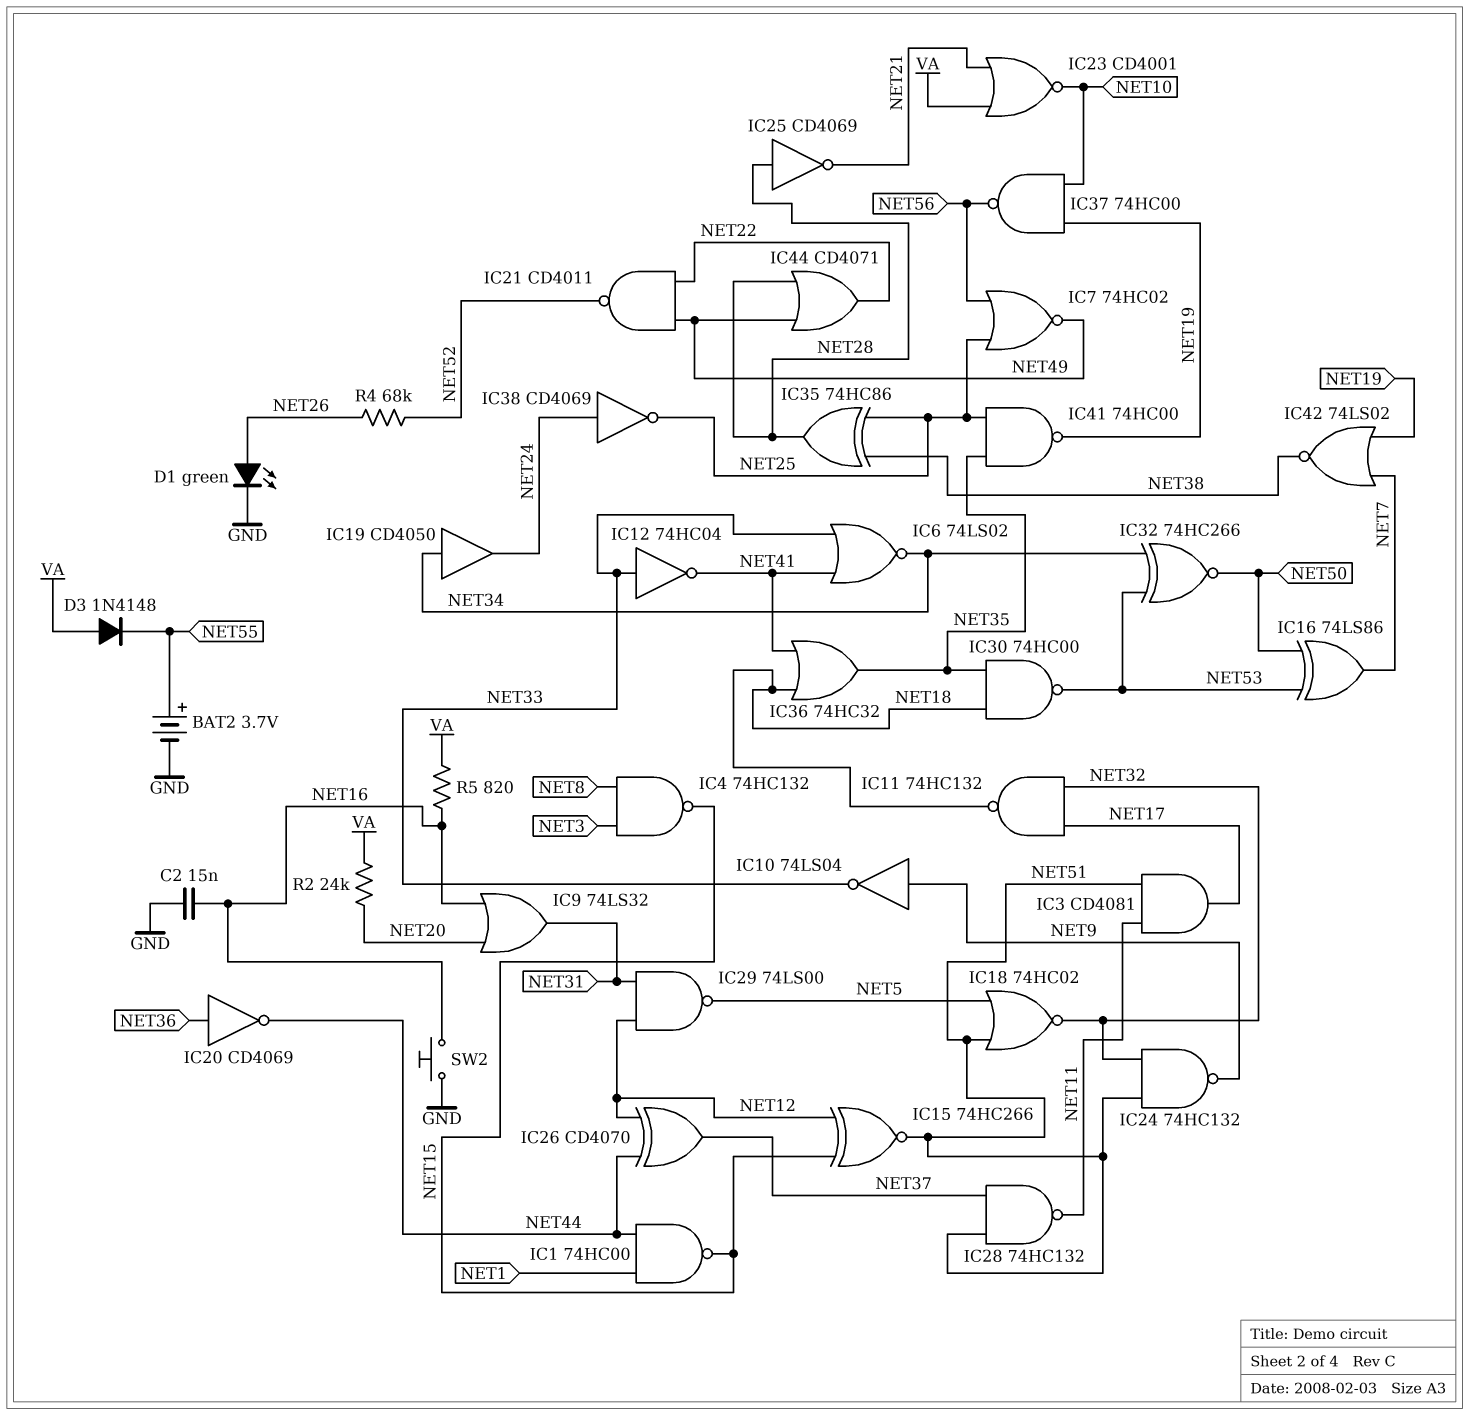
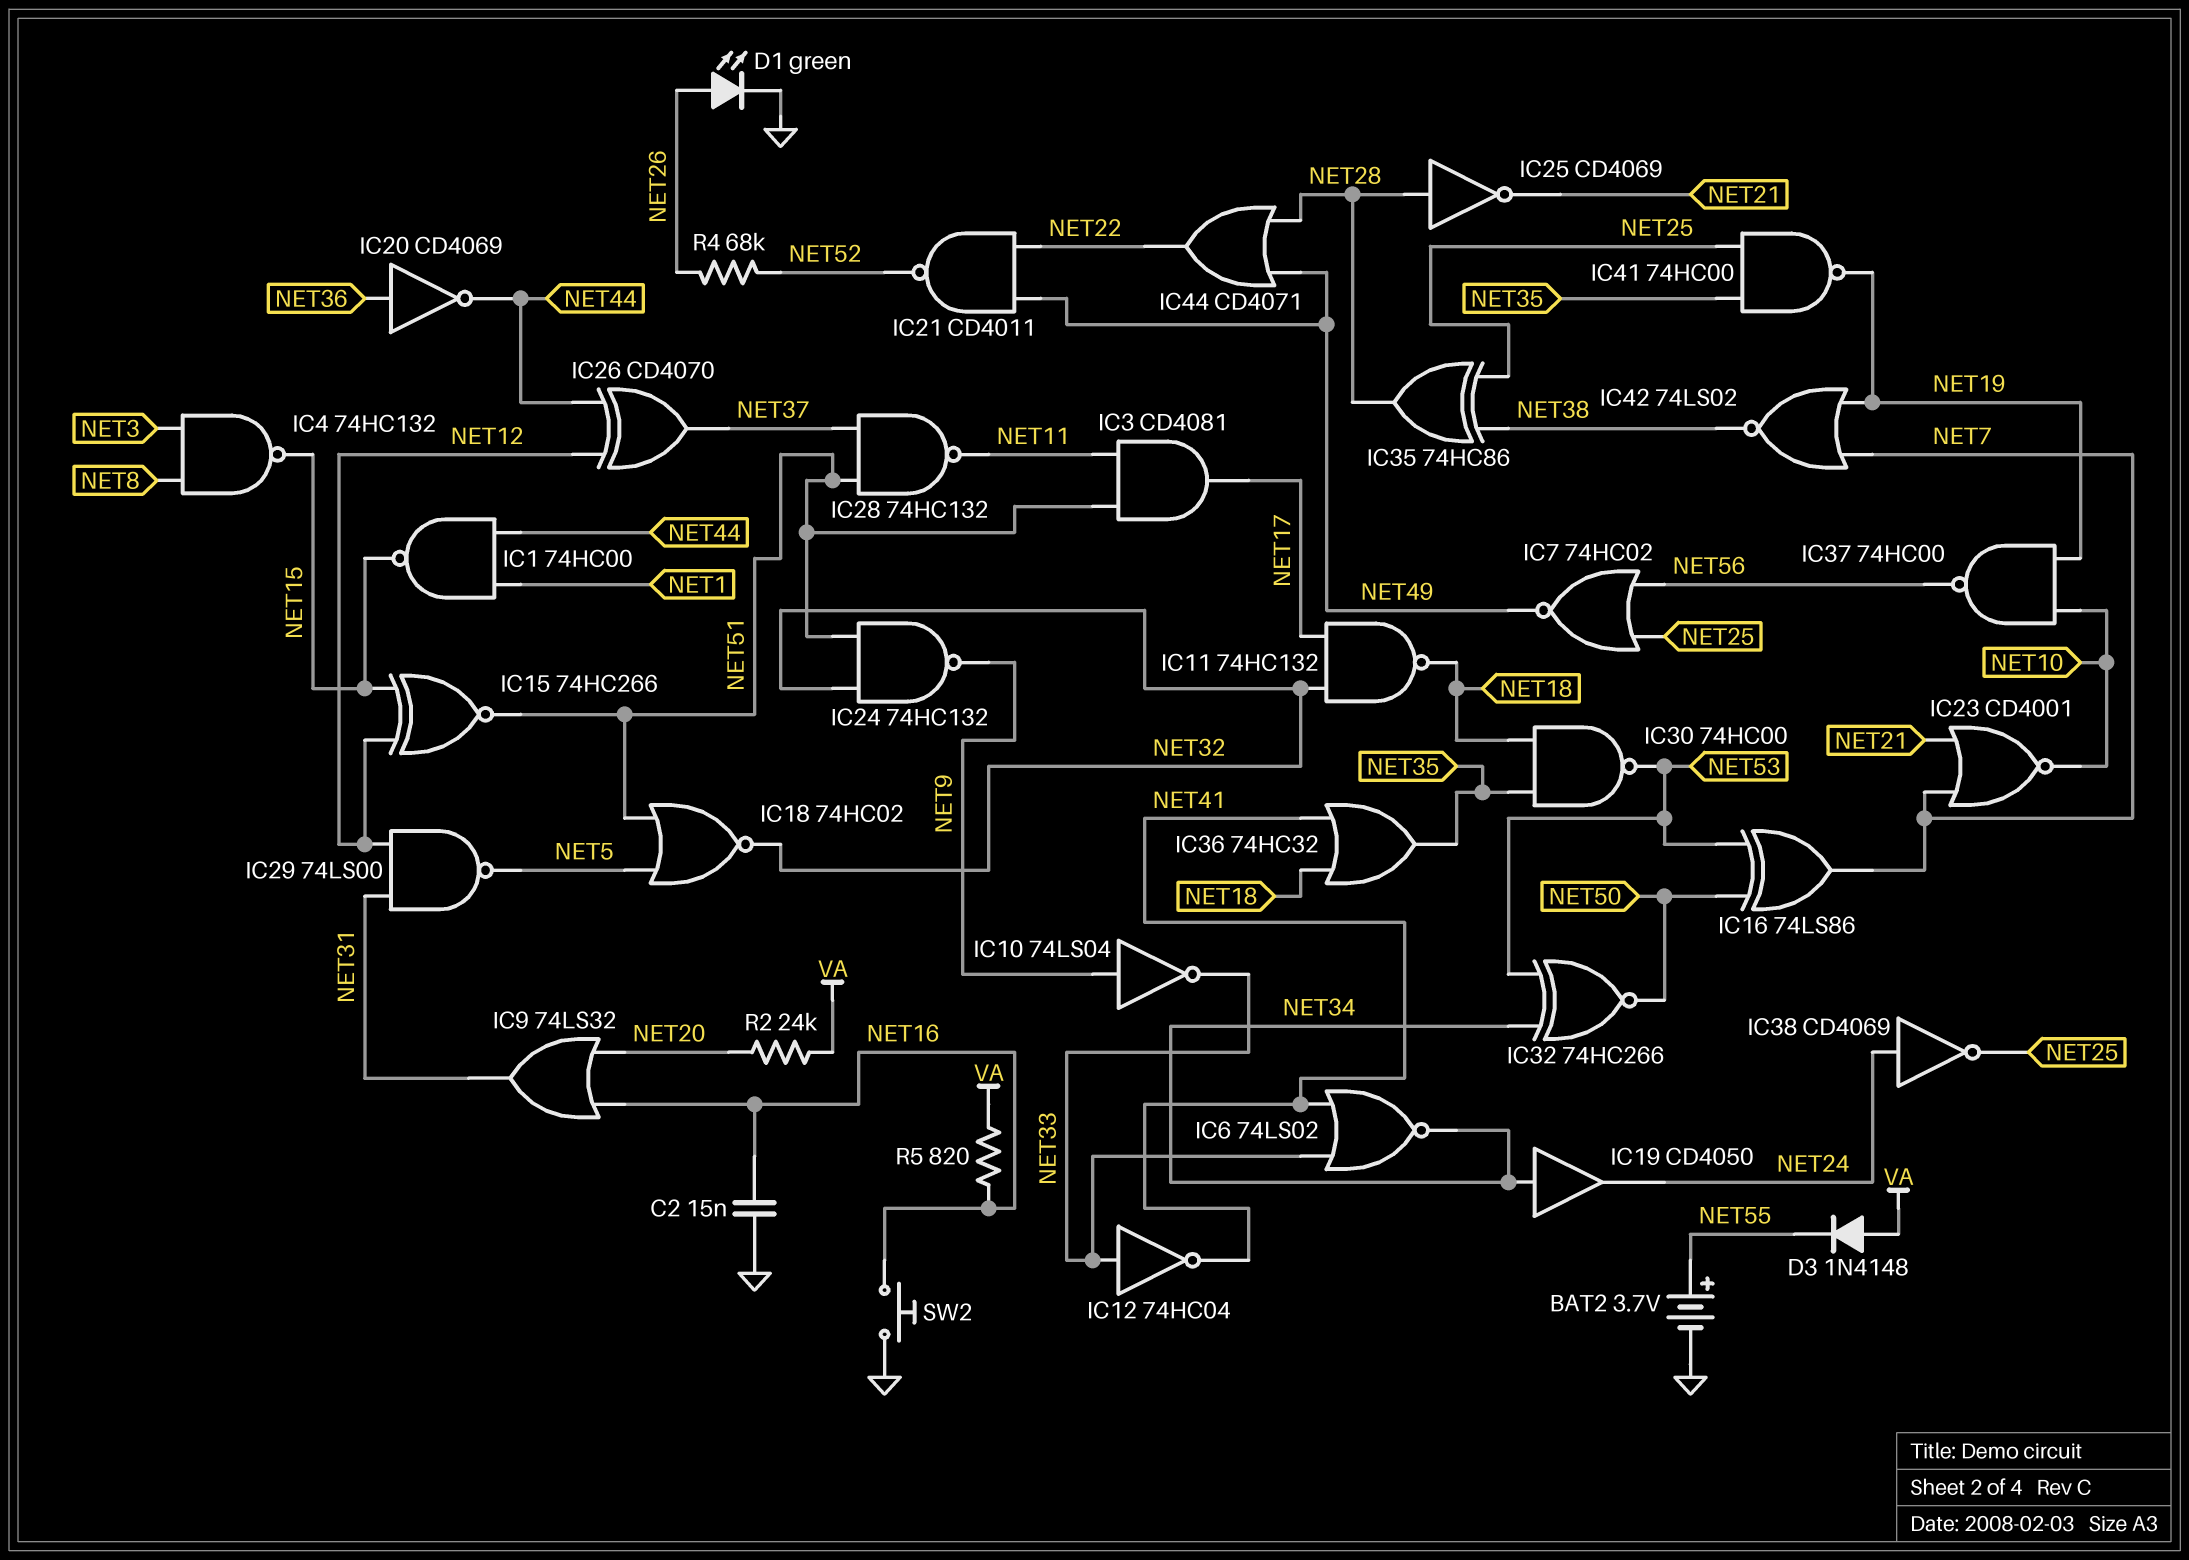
IC23: NOR CD4001 (in NET21, in VA, out NET10) -> NOR CD4001 (in NET7, in NET21, out NET10)

